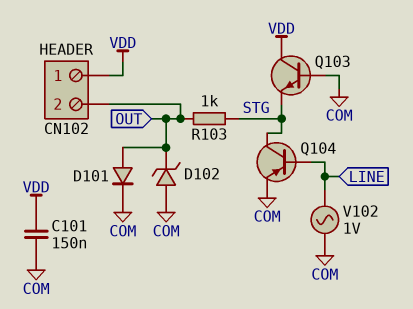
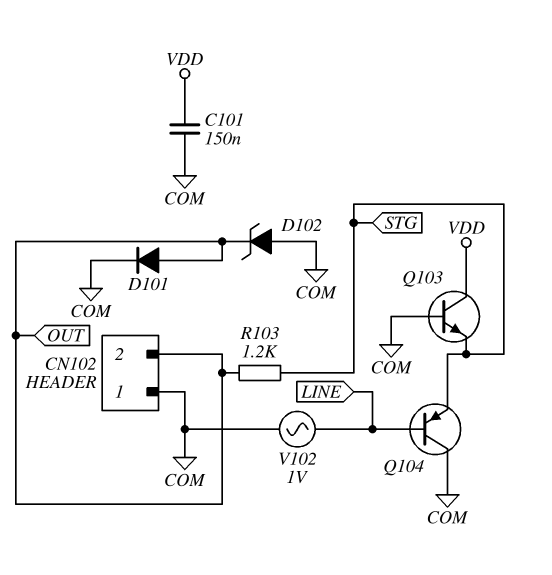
CN102 pin 1: VDD -> COM
Q104: PNP (B LINE, C STG, E COM) -> PNP (B LINE, C COM, E STG)
R103: 1k (OUT, STG) -> 1.2k (OUT, STG)

